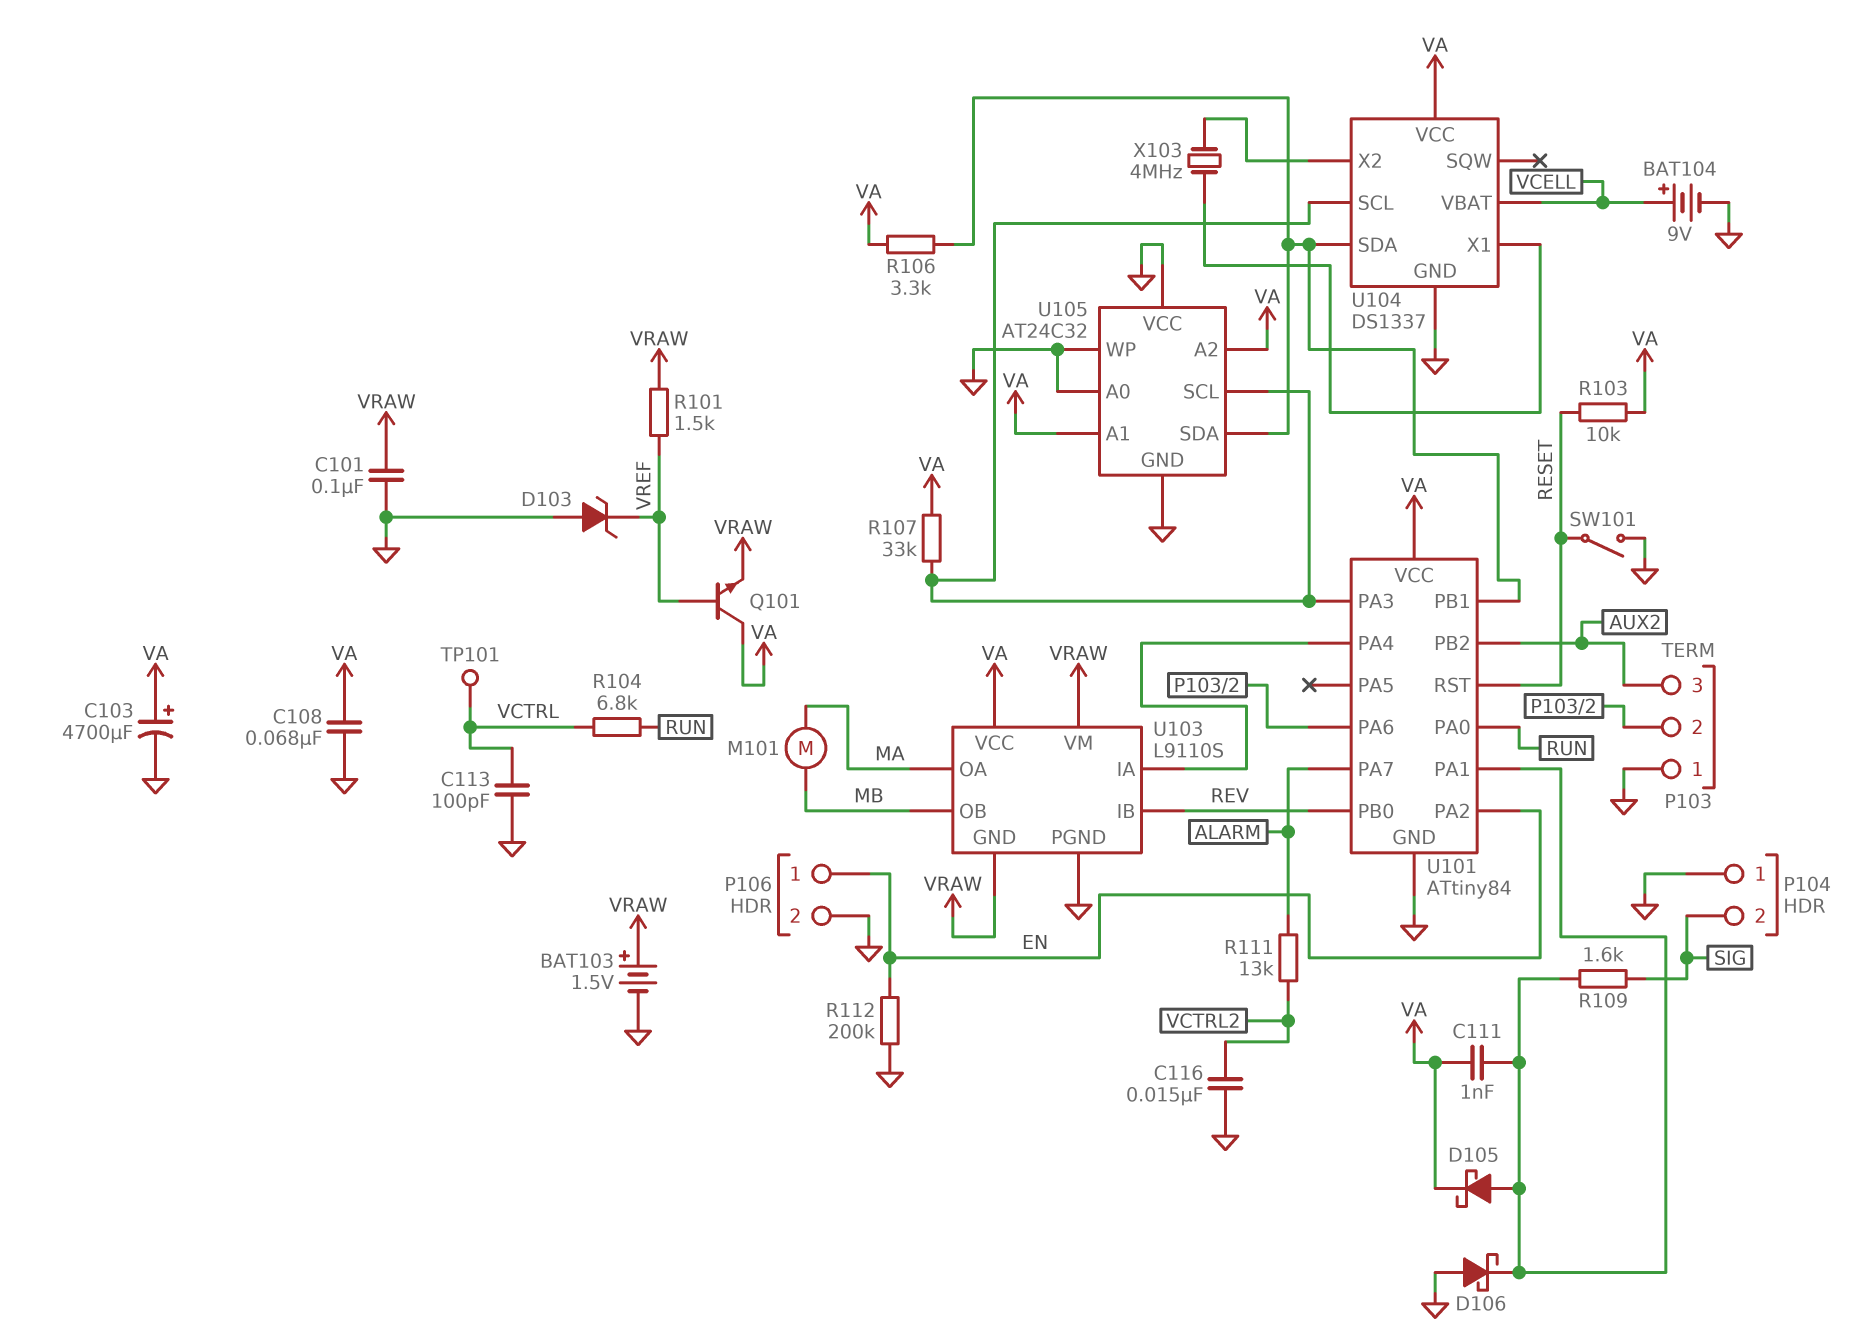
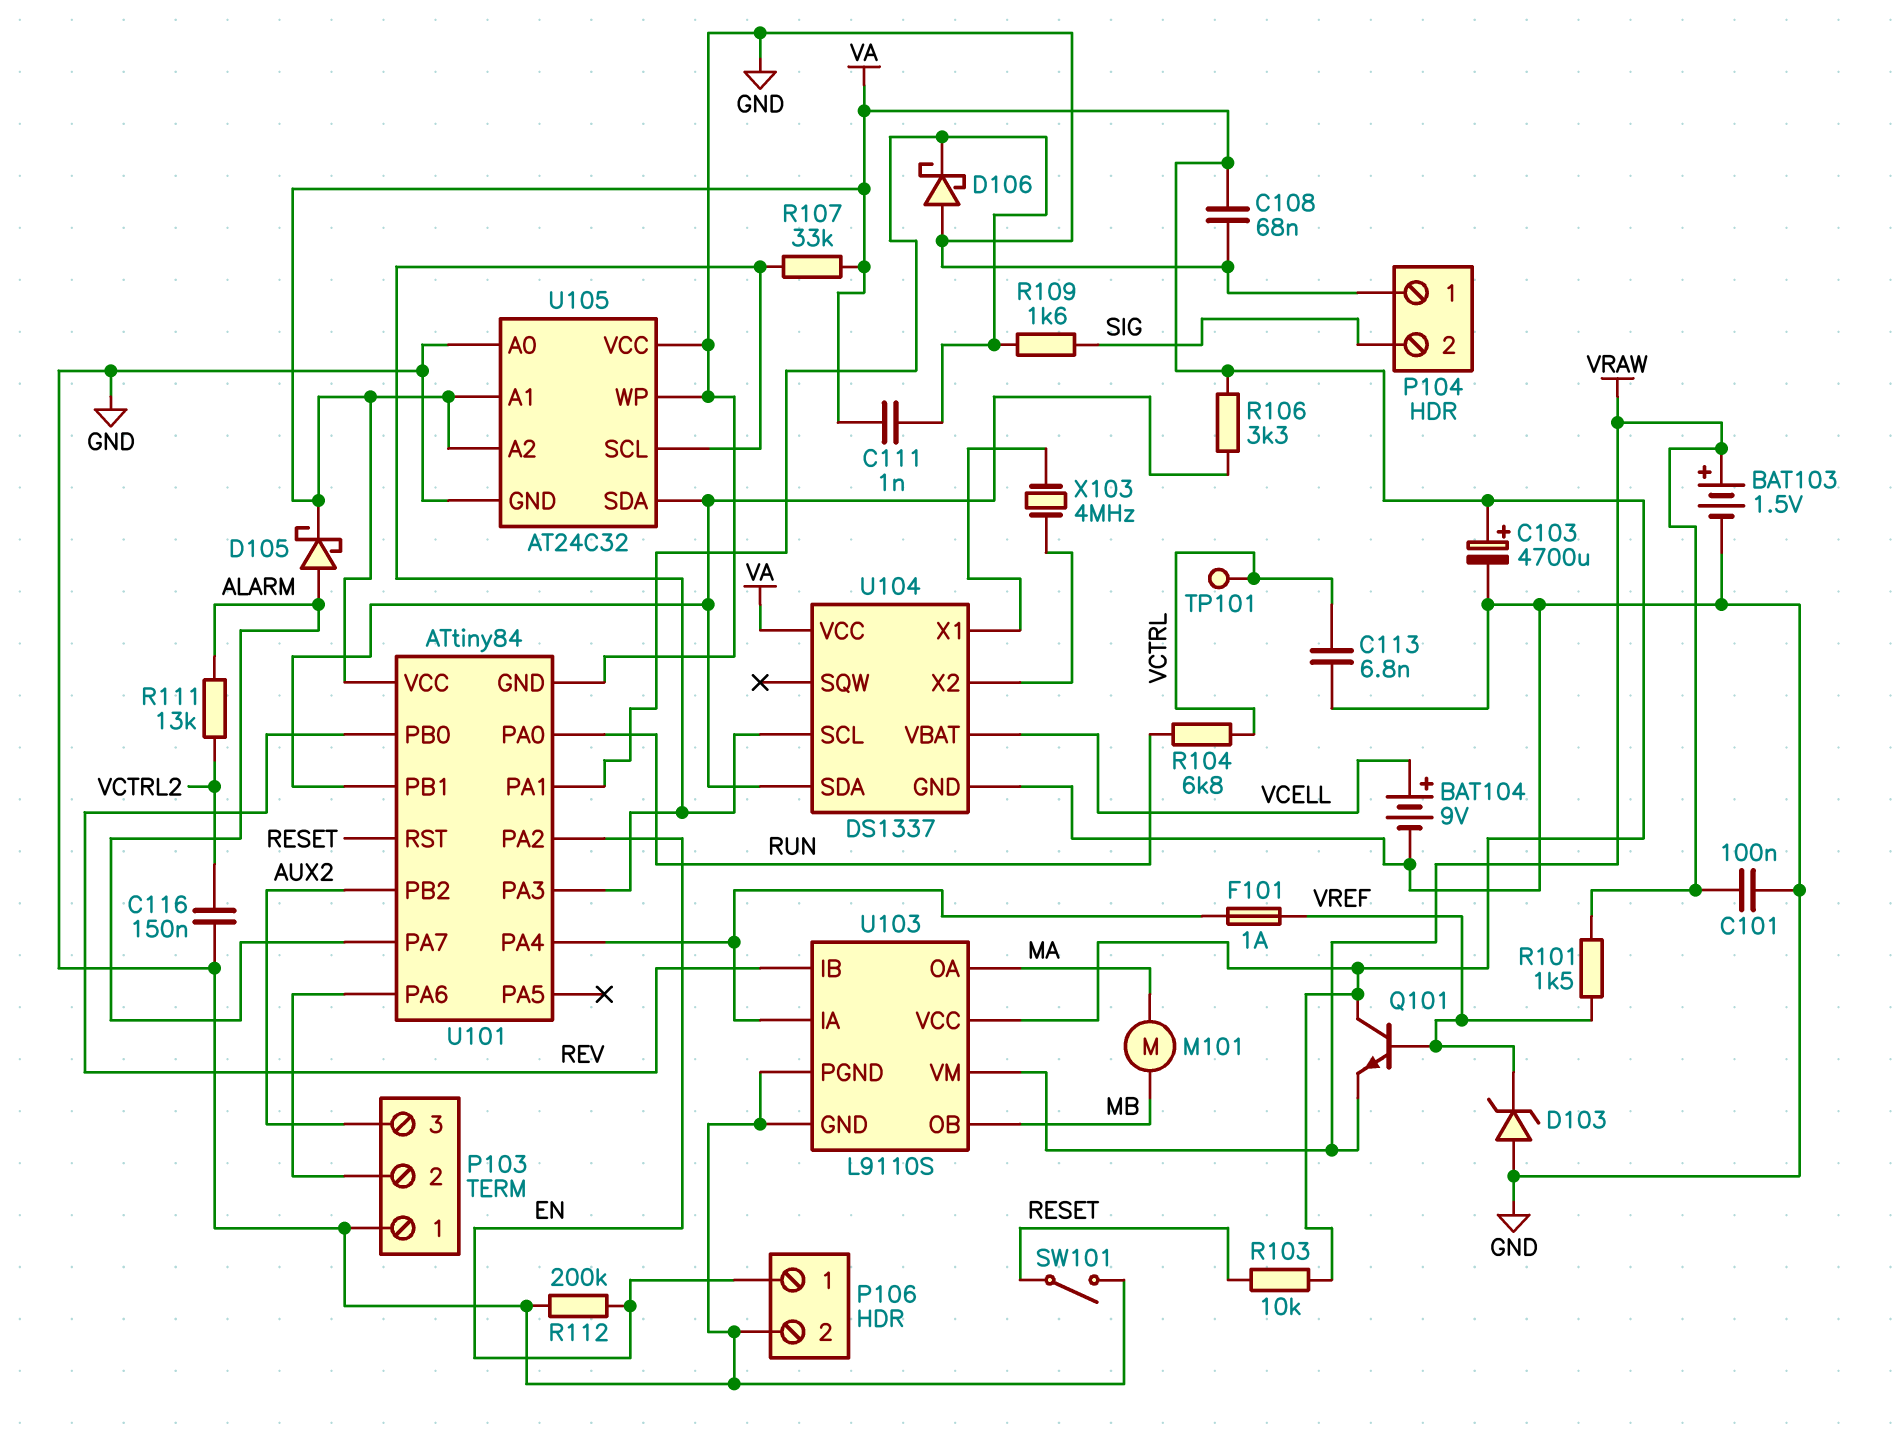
C113: 100pF (GND, VCTRL) -> 6.8nF (GND, VCTRL)
C116: 15nF (GND, VCTRL2) -> 150nF (GND, VCTRL2)
D105: schottky (A U101/PA1, K VA) -> schottky (A ALARM, K VA)
F101: none -> 1A (U101/PA4, VREF)
U103 pin GND: VRAW -> GND

